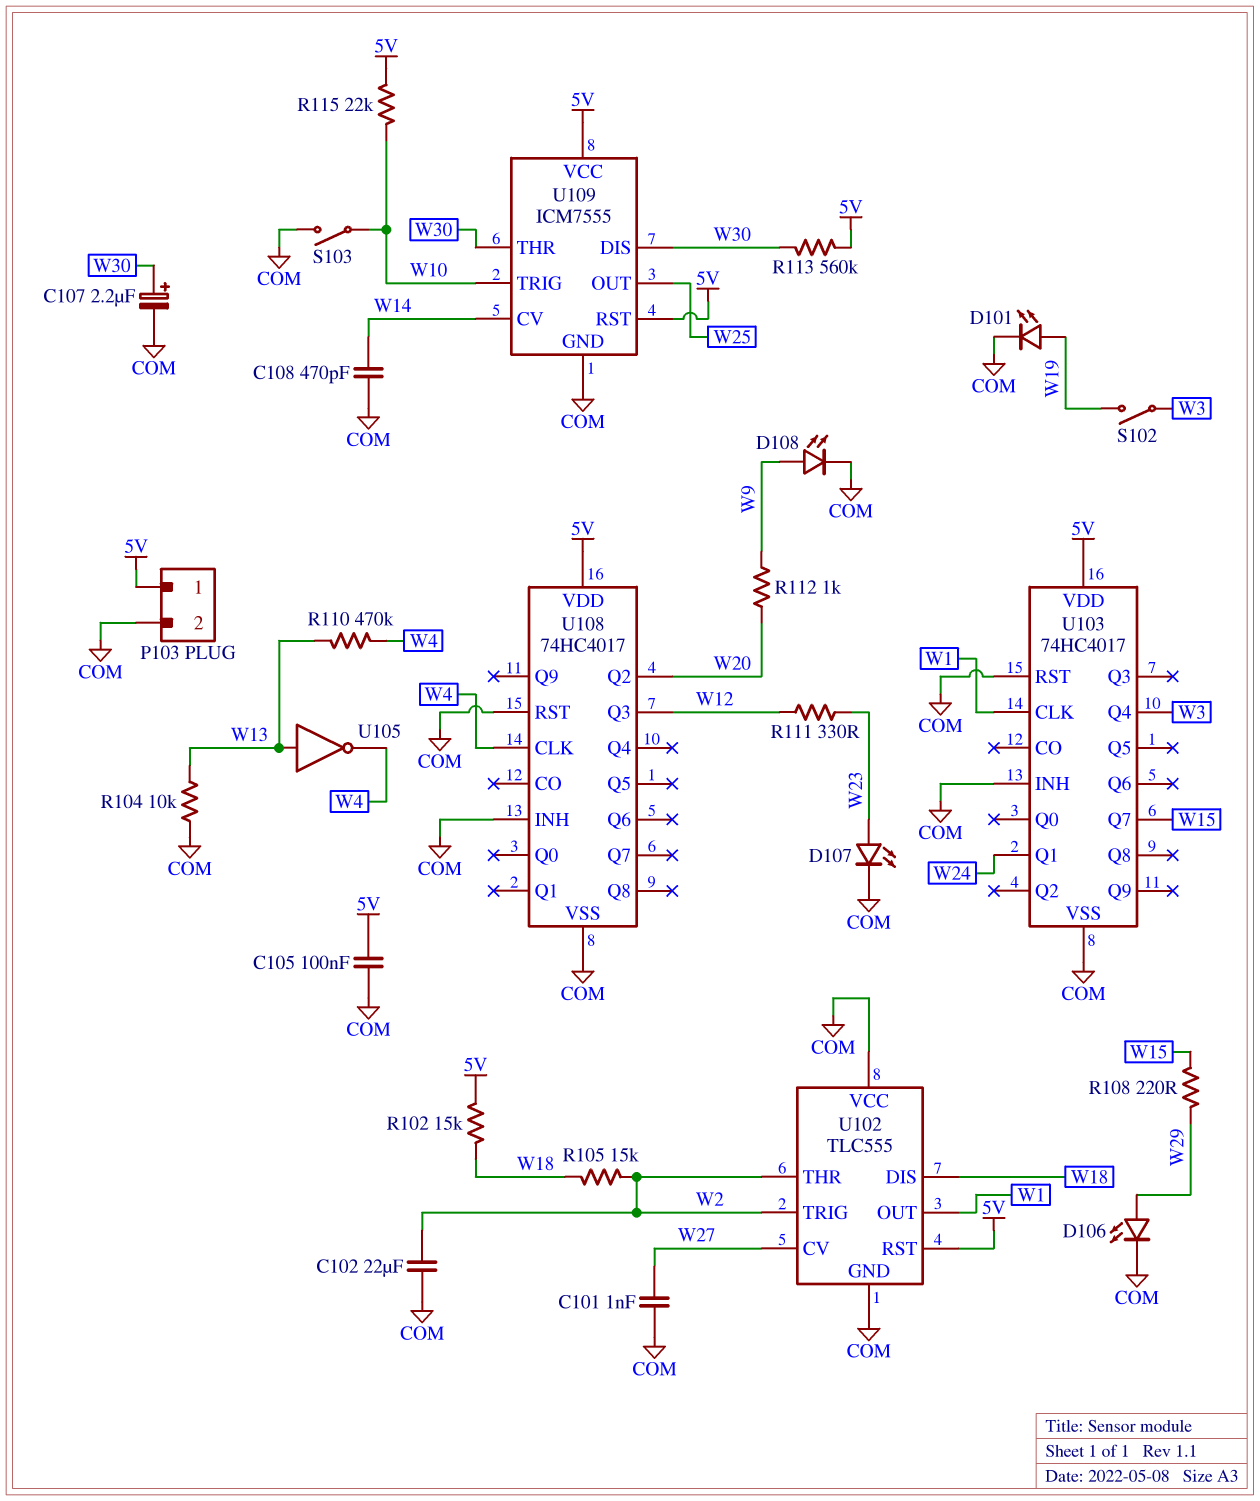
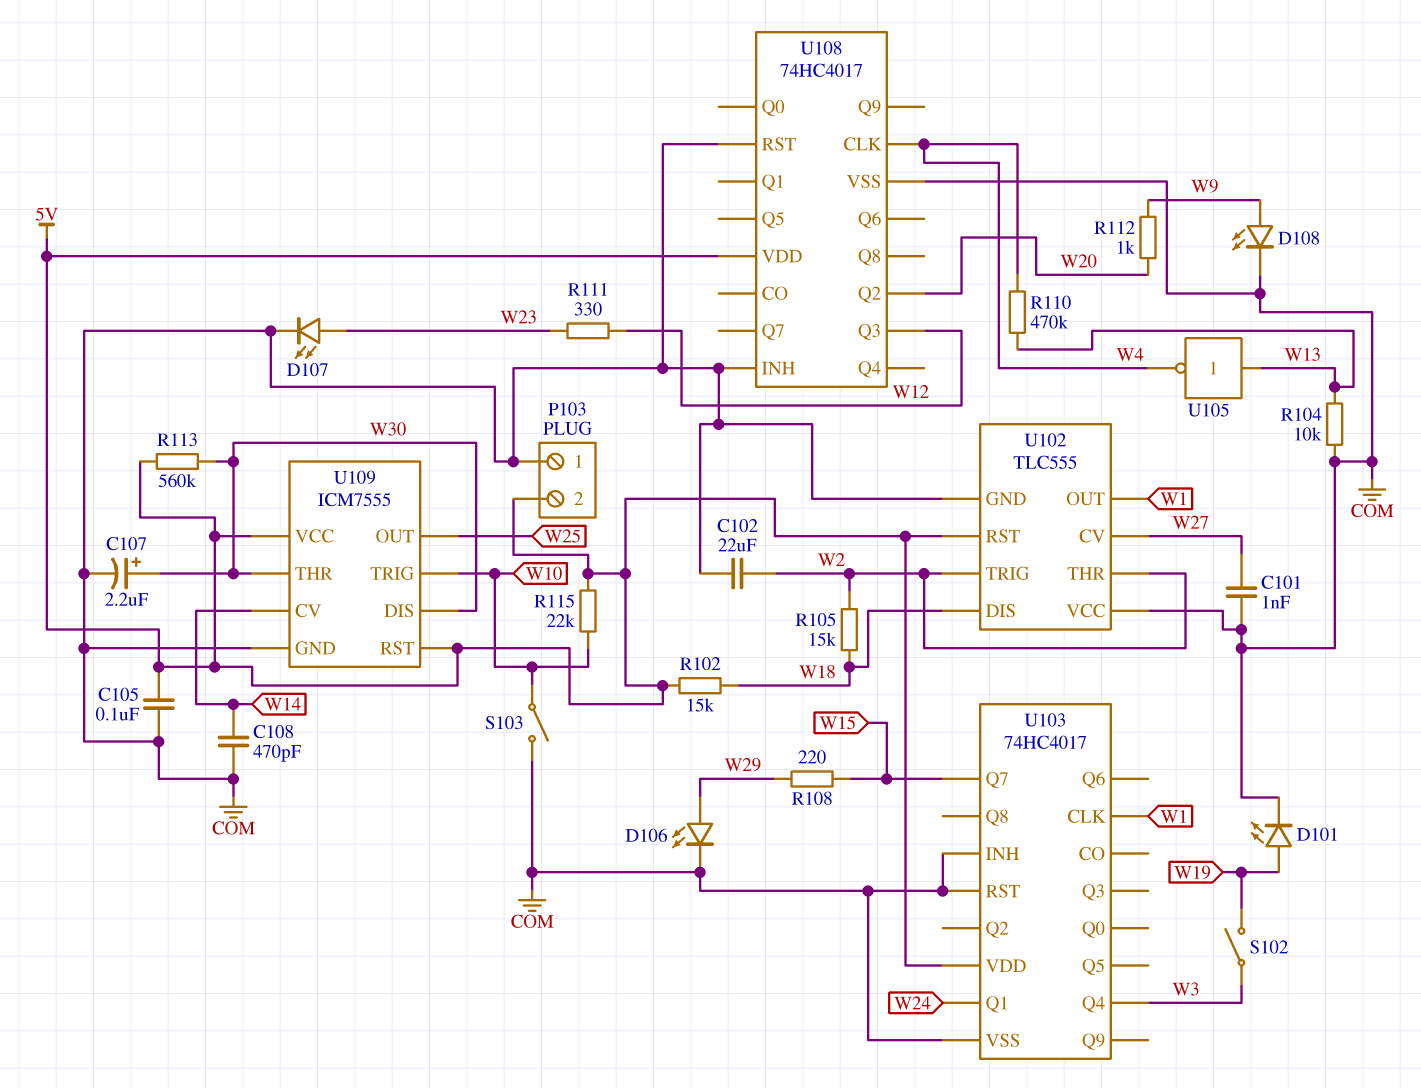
P103 pin 1: 5V -> COM
P103 pin 2: COM -> 5V

